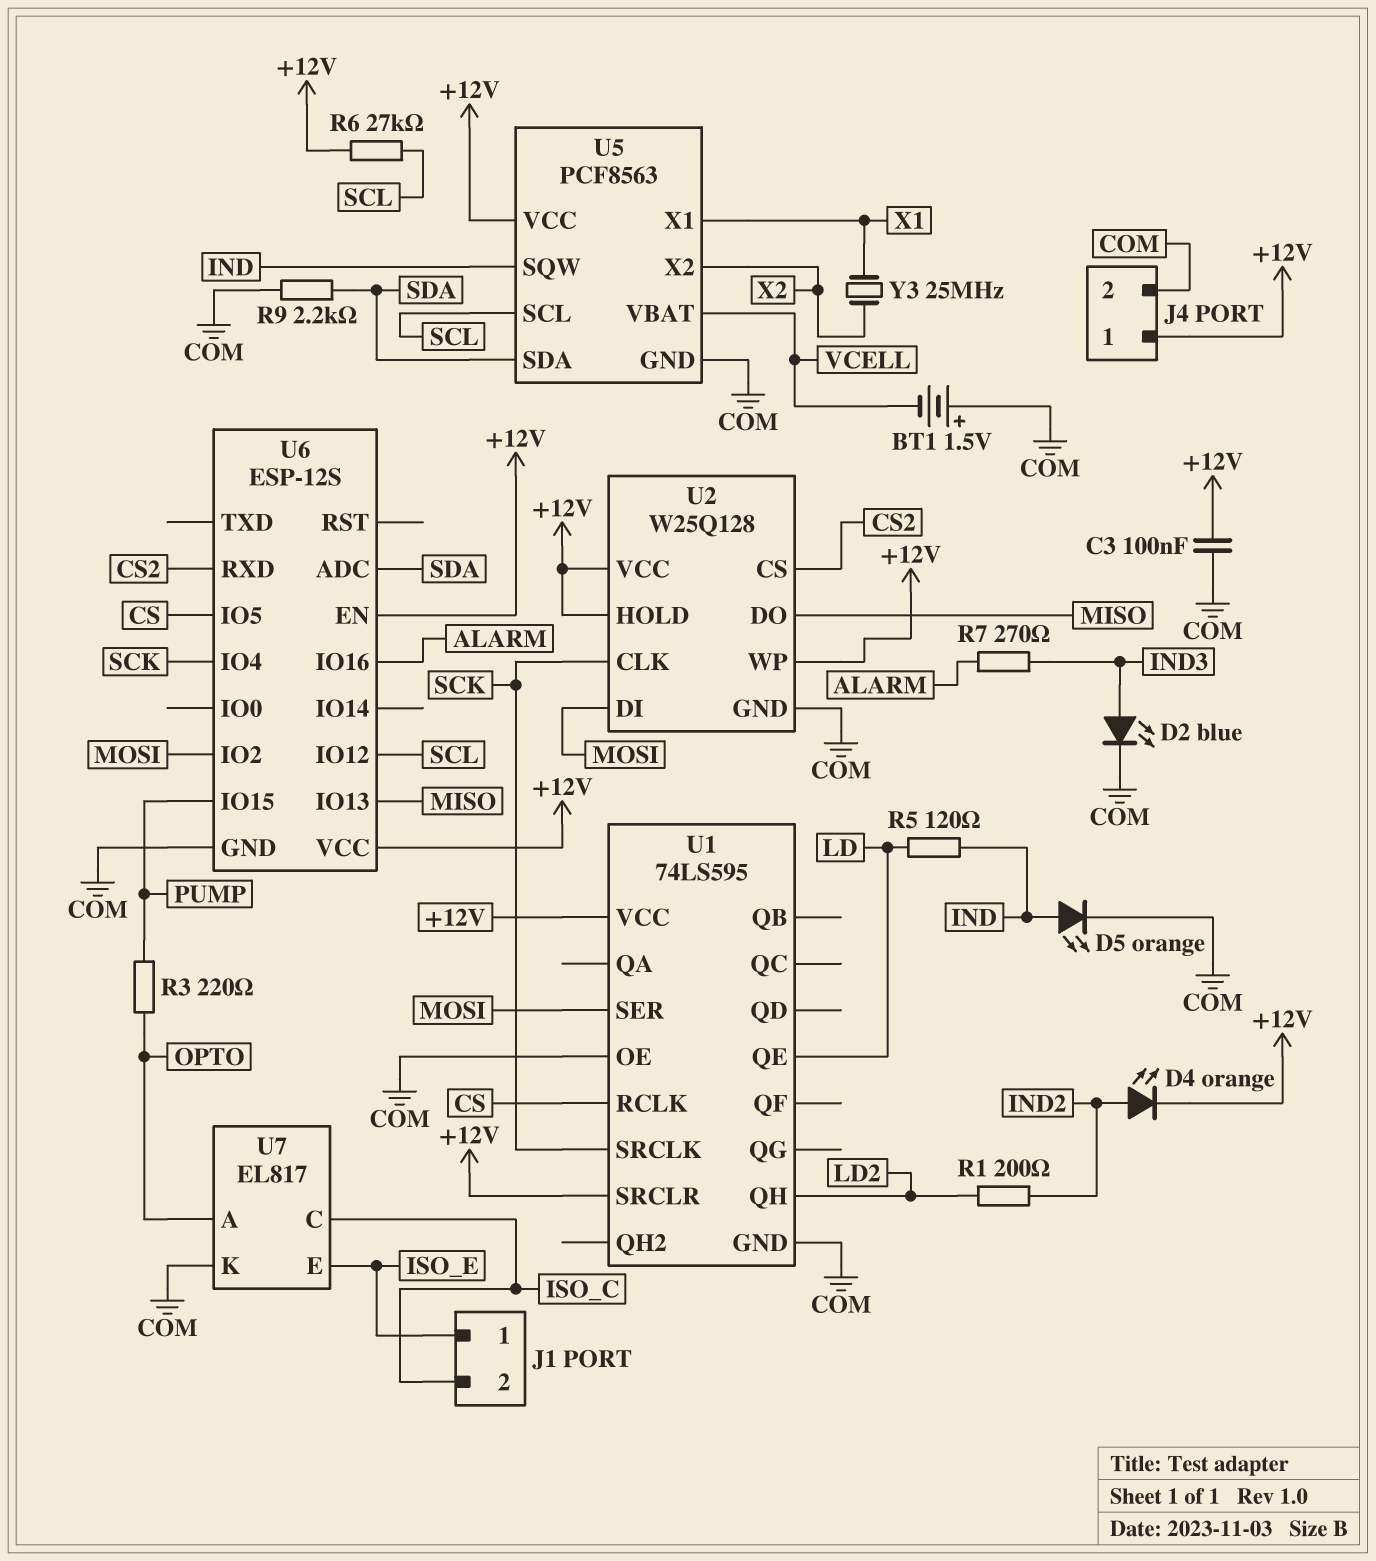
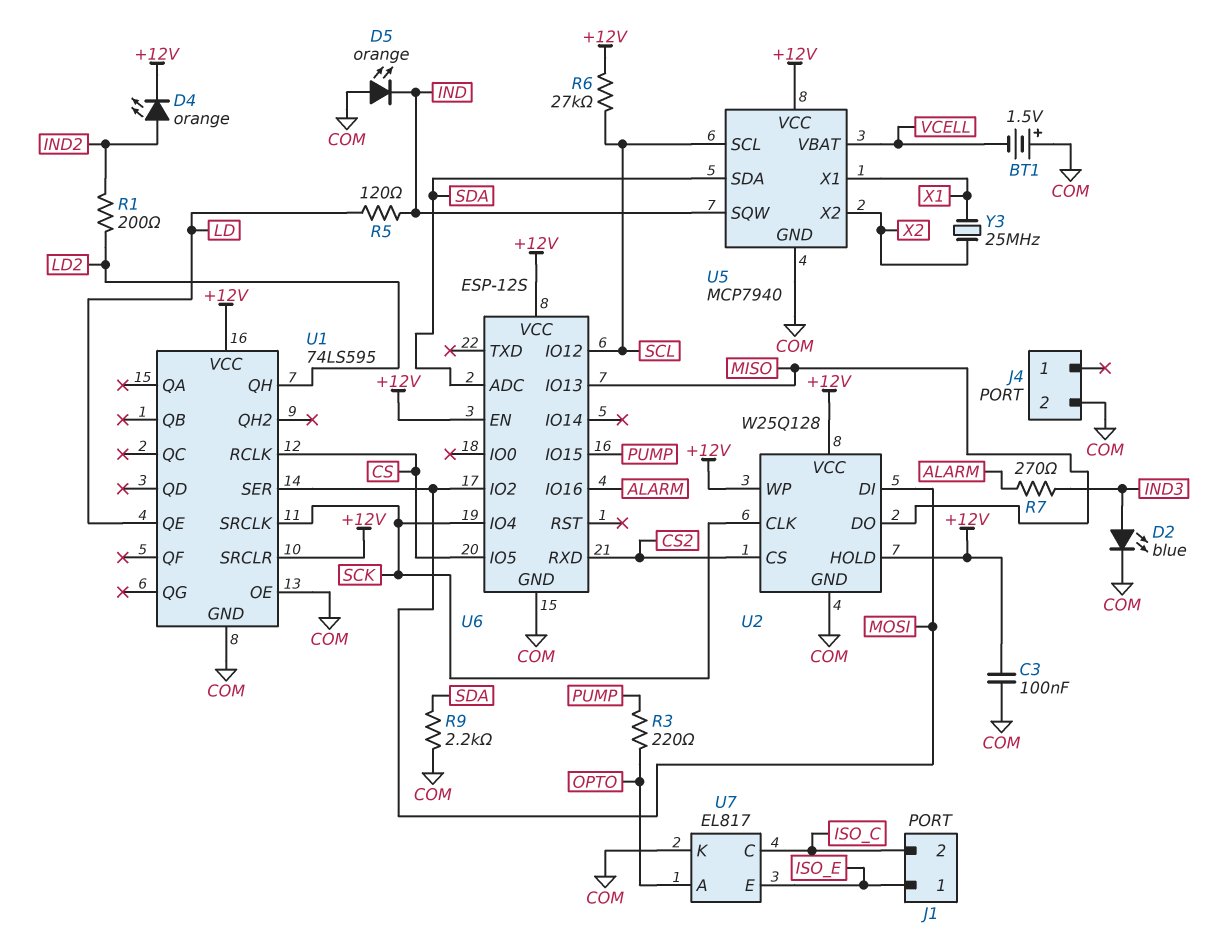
D5: LED orange (A IND, K COM) -> LED orange (A COM, K IND)
J4 pin 1: +12V -> none
U5: PCF8563 -> MCP7940

